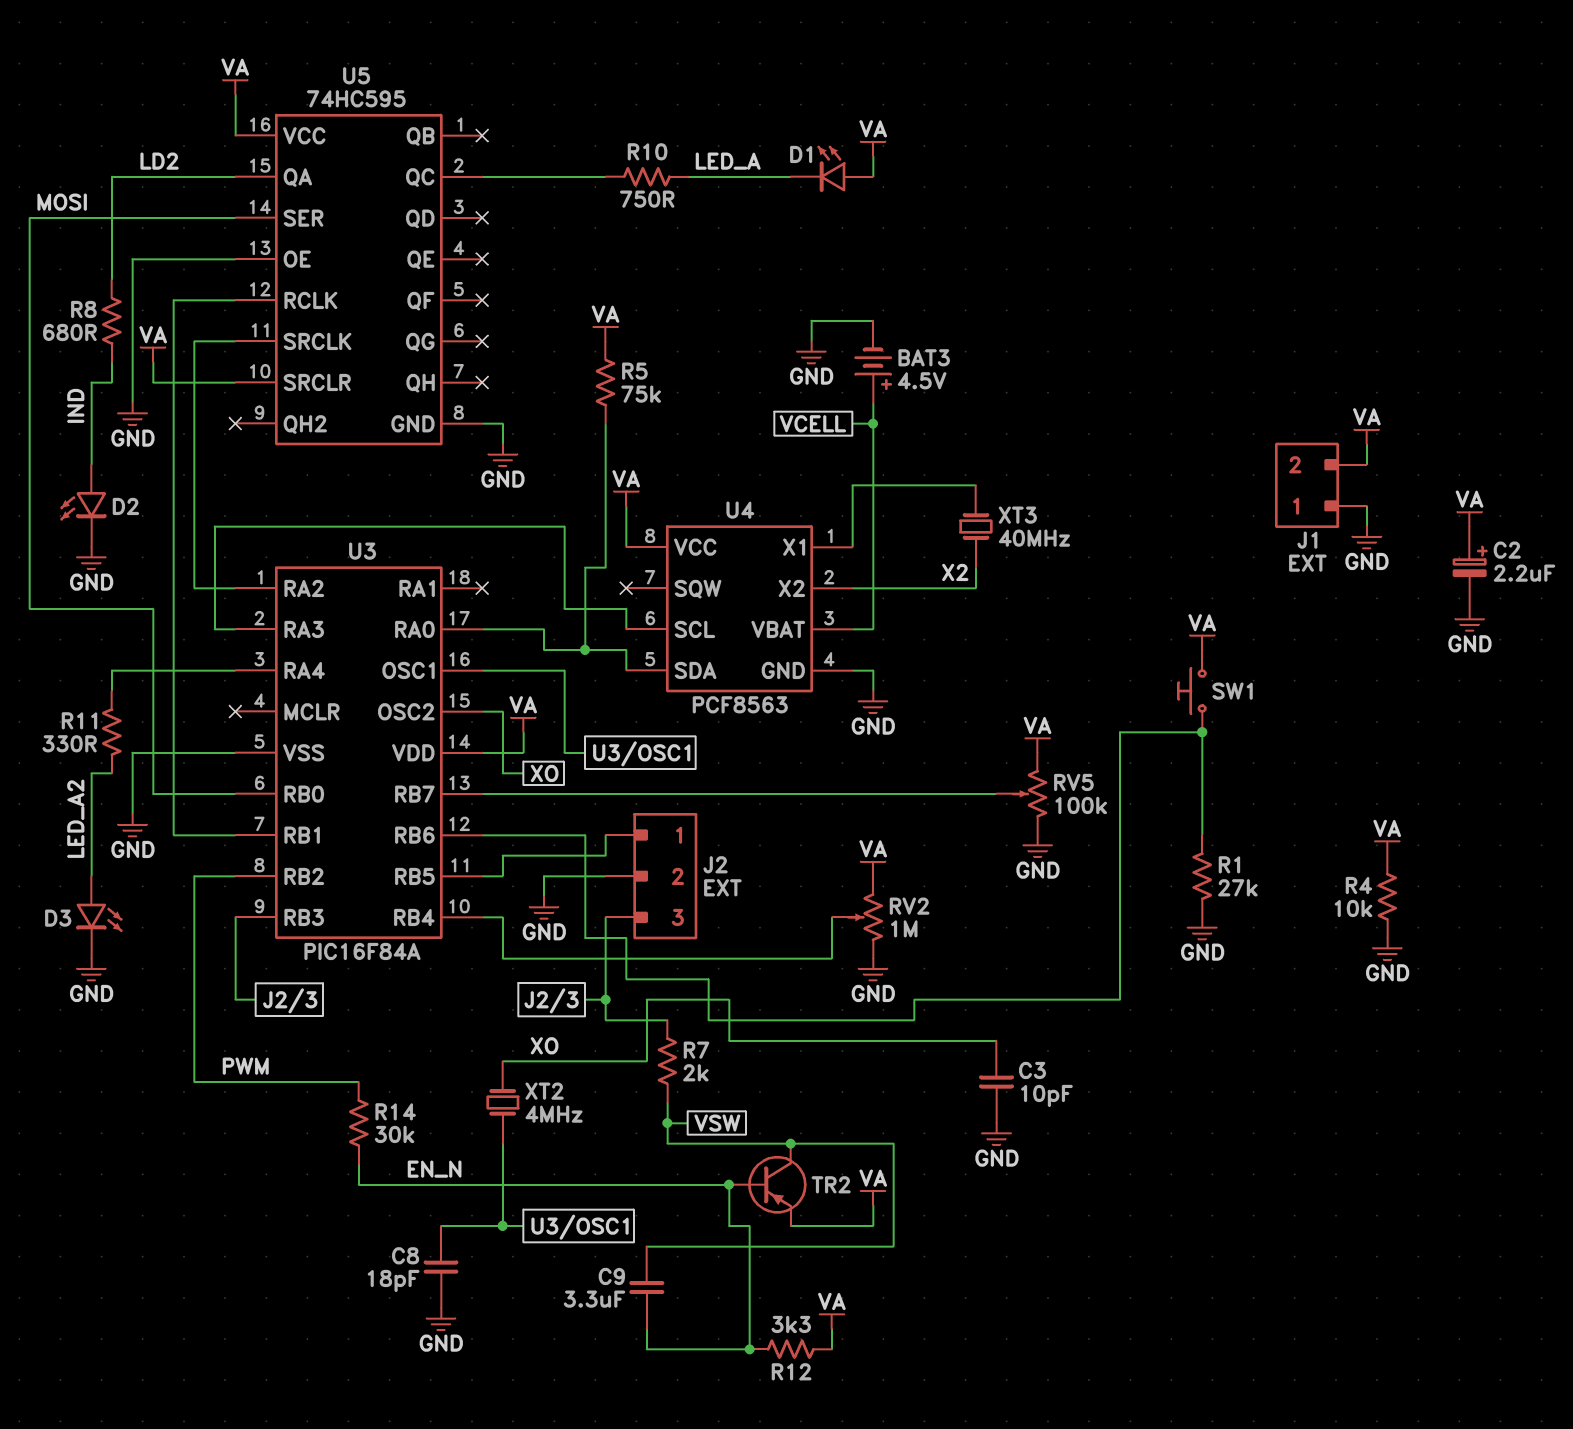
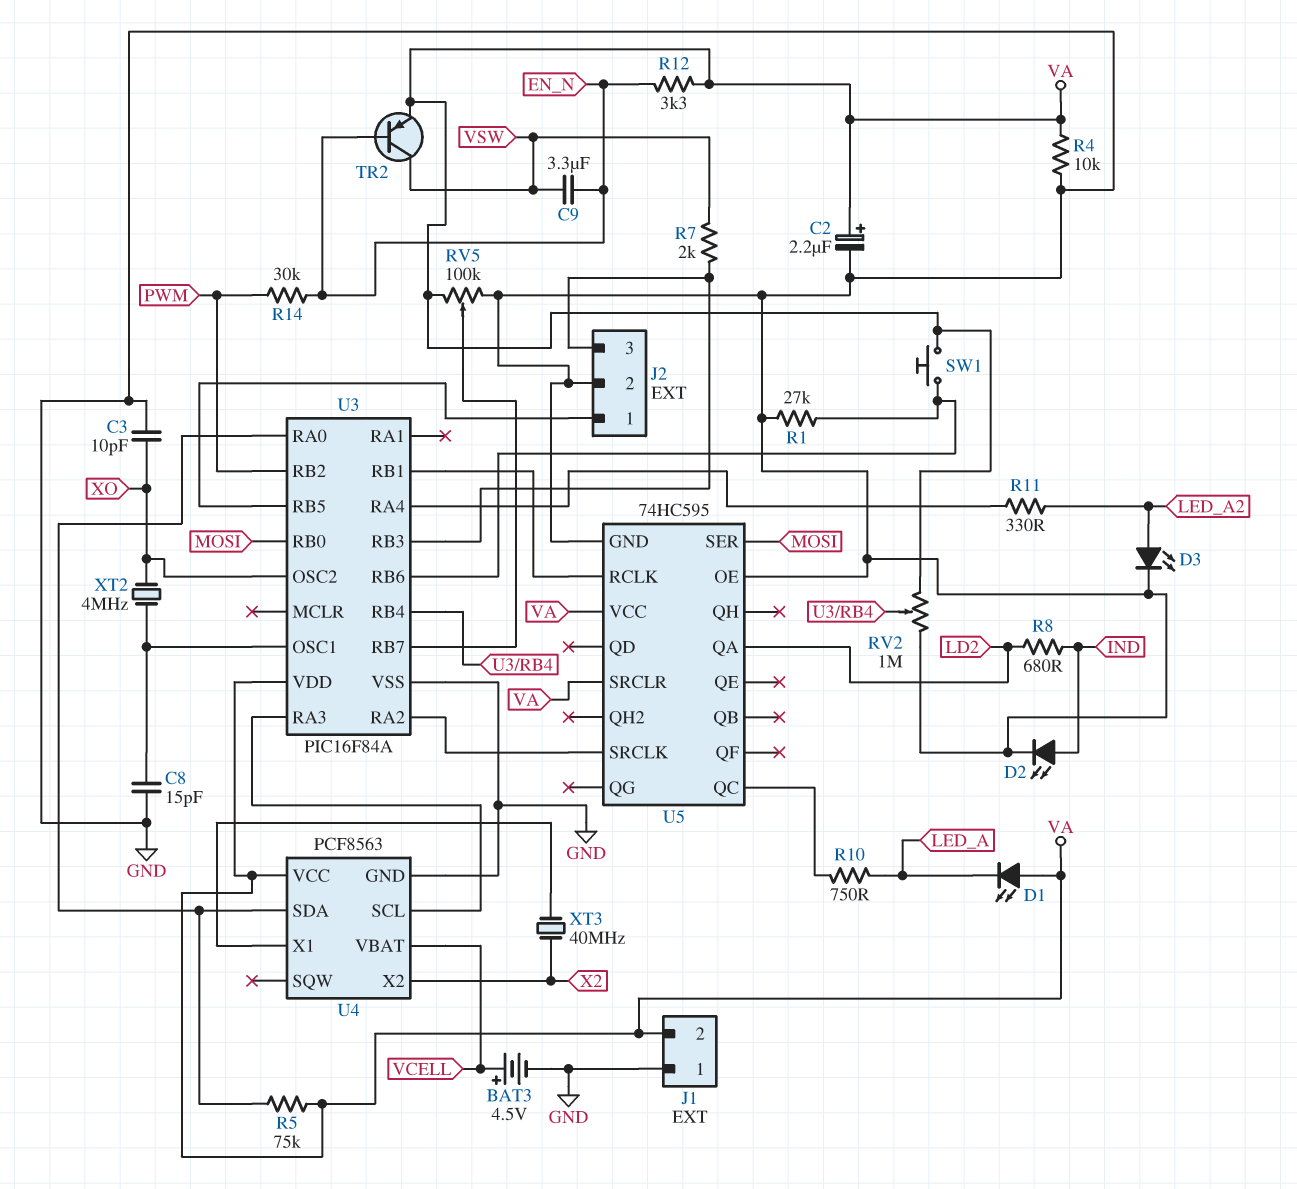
C8: 18pF (GND, U3/OSC1) -> 15pF (GND, U3/OSC1)

